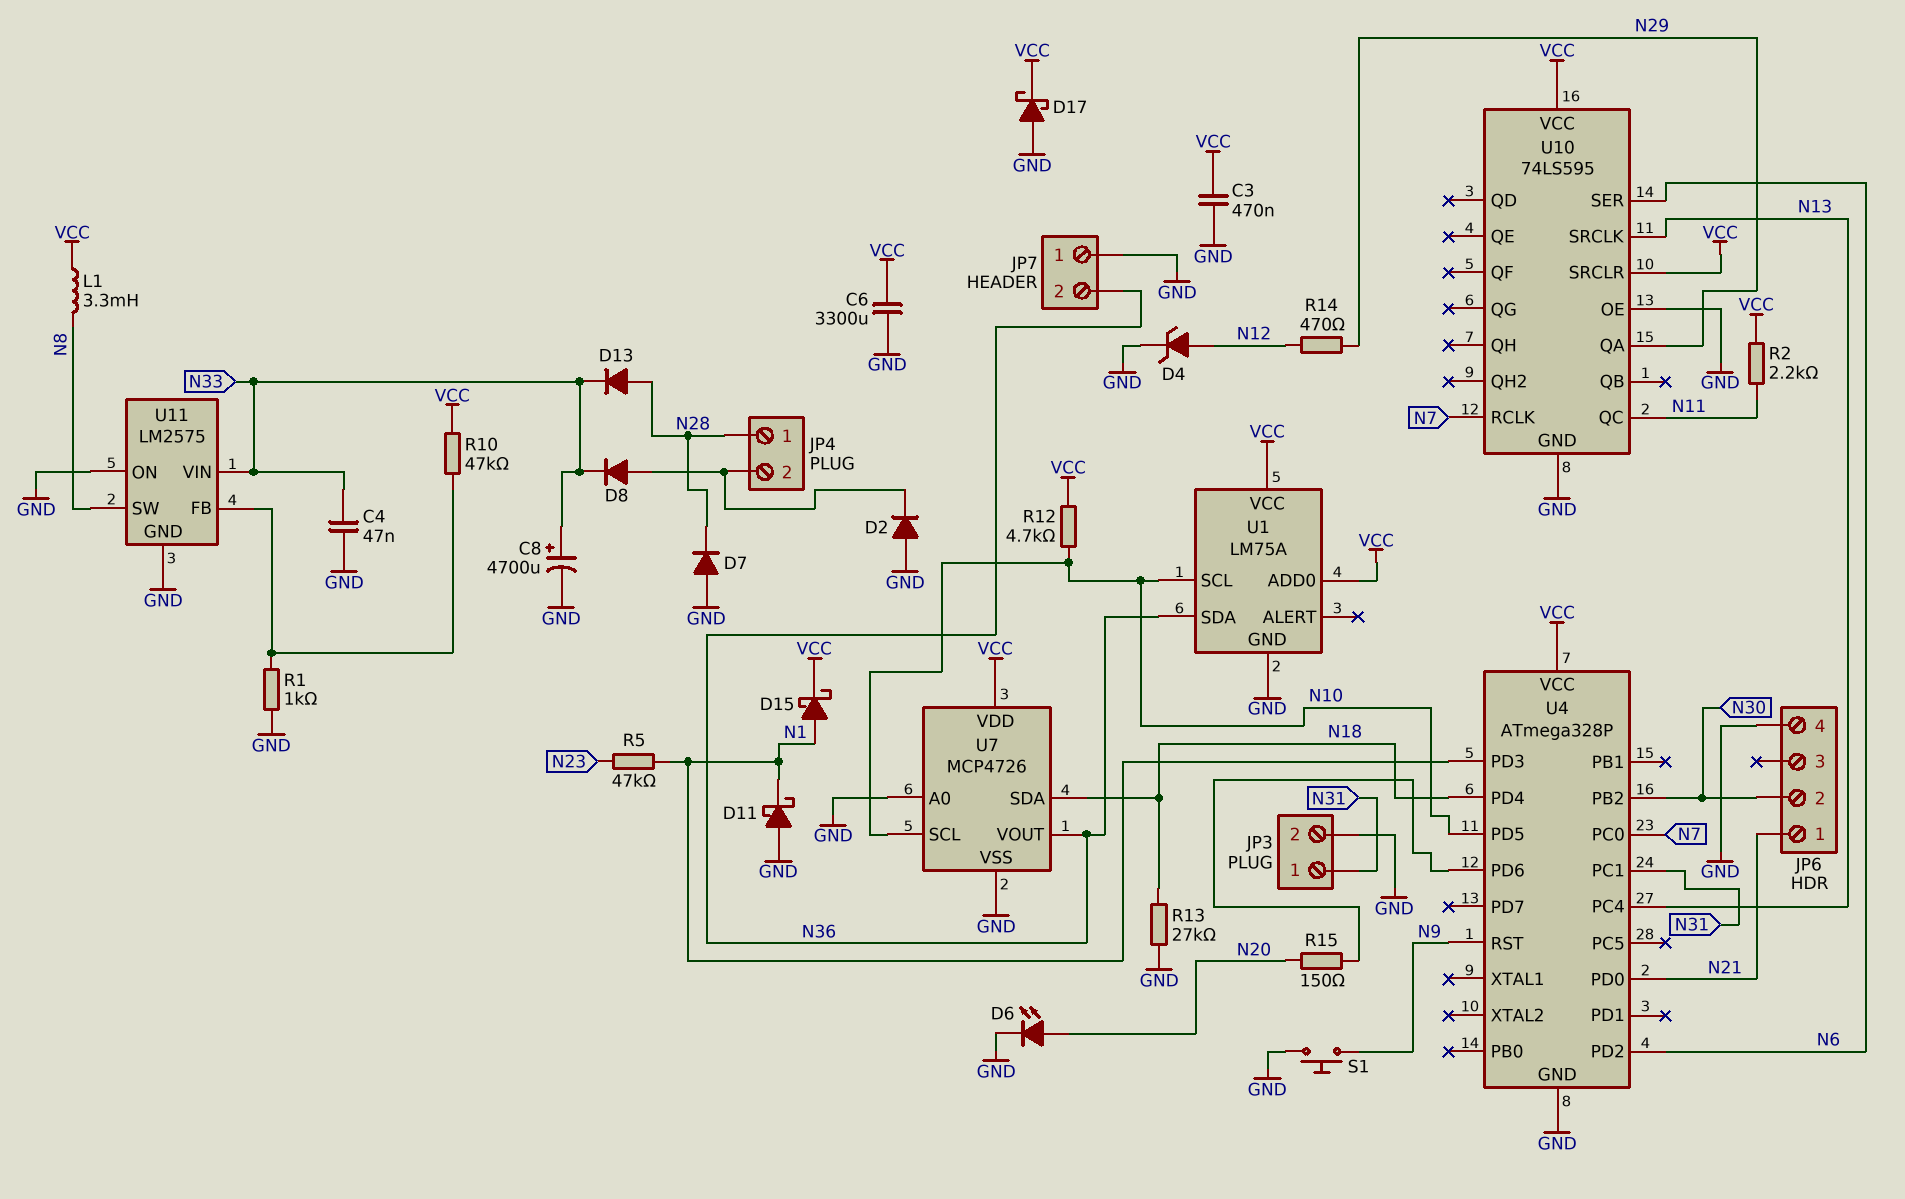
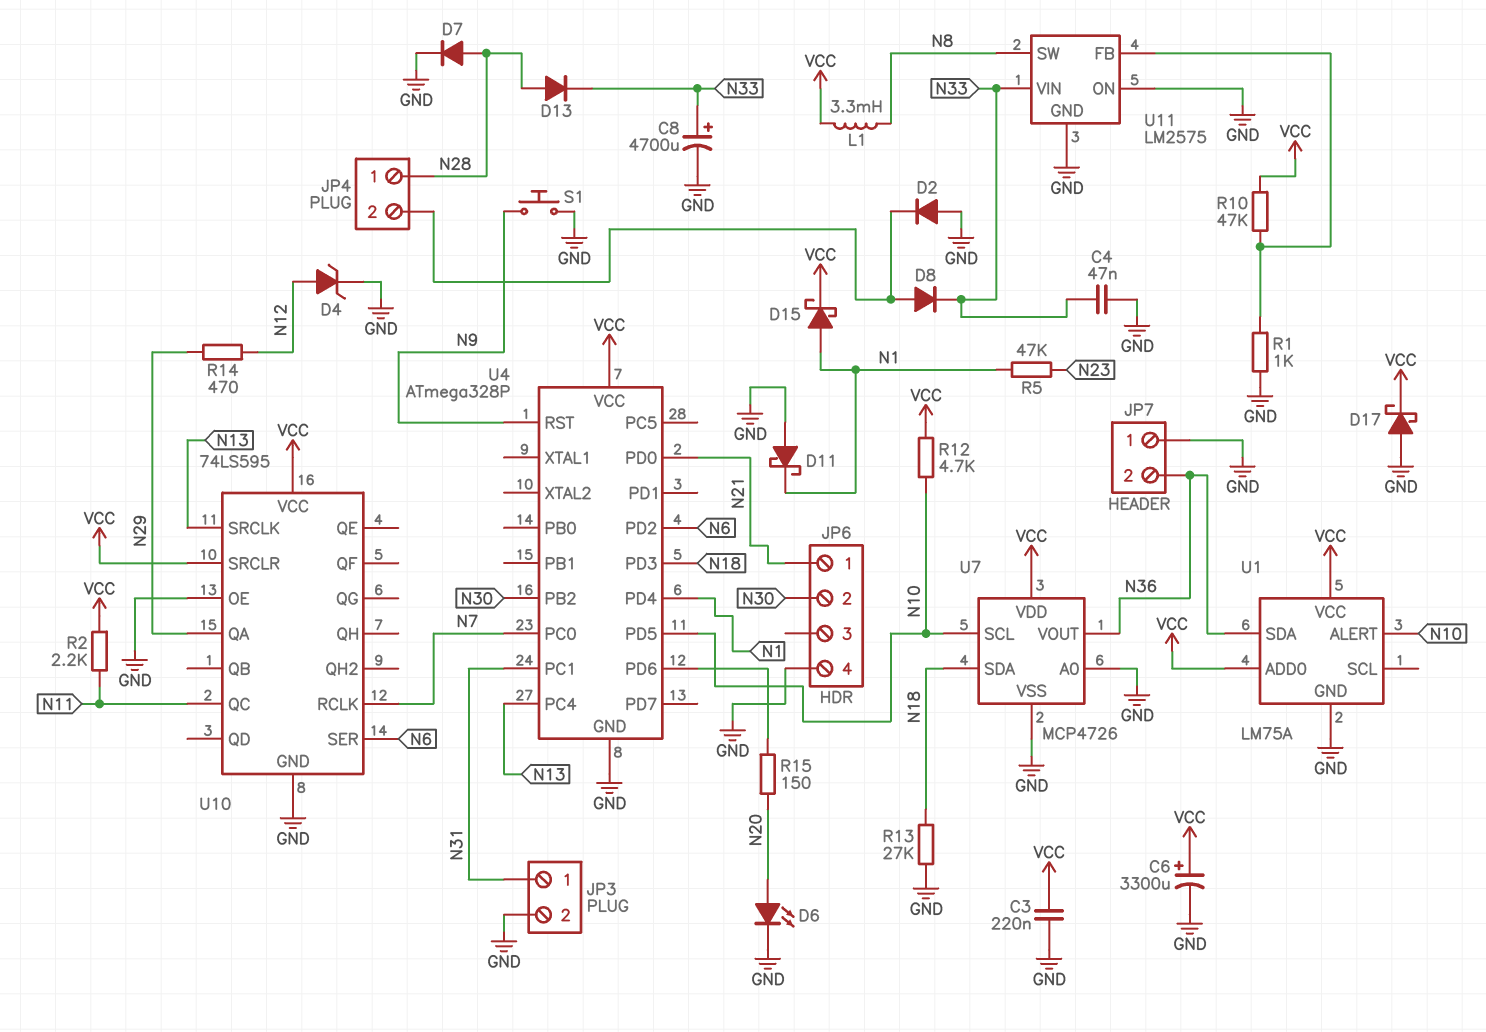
C3: 470nF (GND, VCC) -> 220nF (GND, VCC)
C6: 3300uF (GND, VCC) -> 3300uF (plus VCC, minus GND)
D7: diode (A GND, K N28) -> diode (A N28, K GND)
U1 pin ALERT: none -> N10
U1 pin SCL: N10 -> none
U4 pin PD3: N1 -> N18
U4 pin PD4: N18 -> N1

